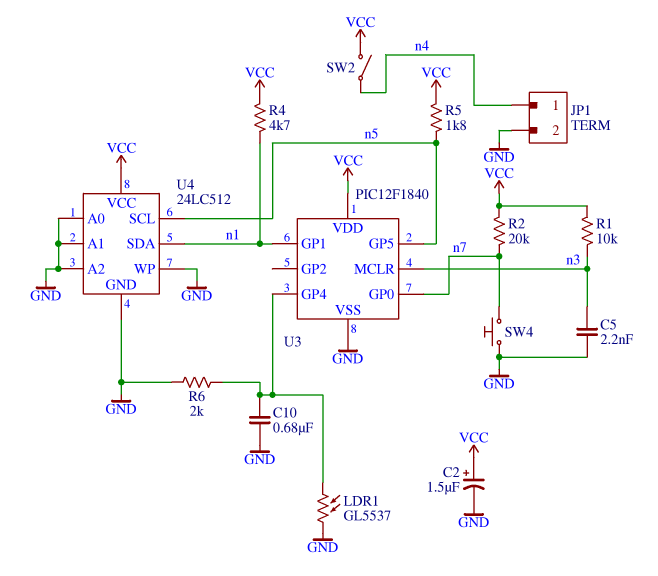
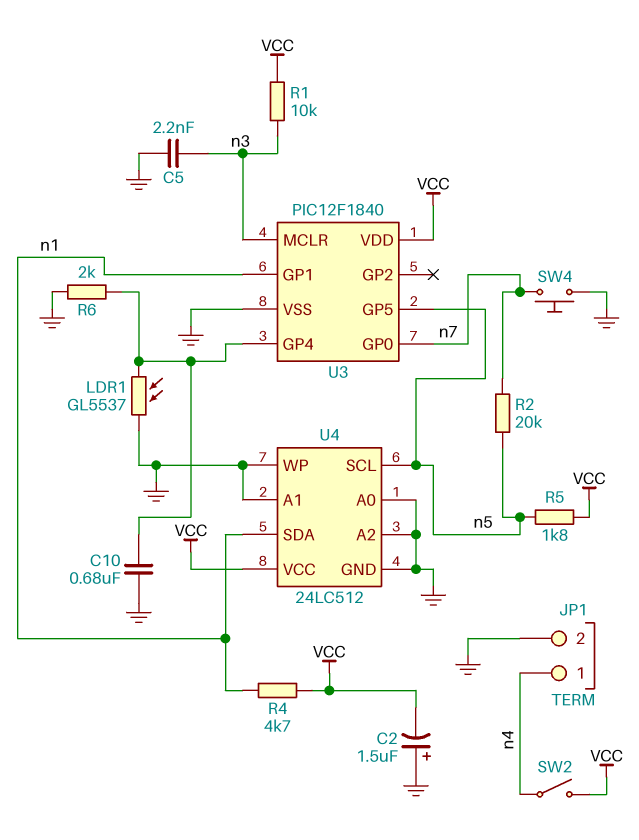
C2: 1.5uF (plus VCC, minus GND) -> 1.5uF (plus GND, minus VCC)
R2: 20k (VCC, n7) -> 20k (n5, n7)

